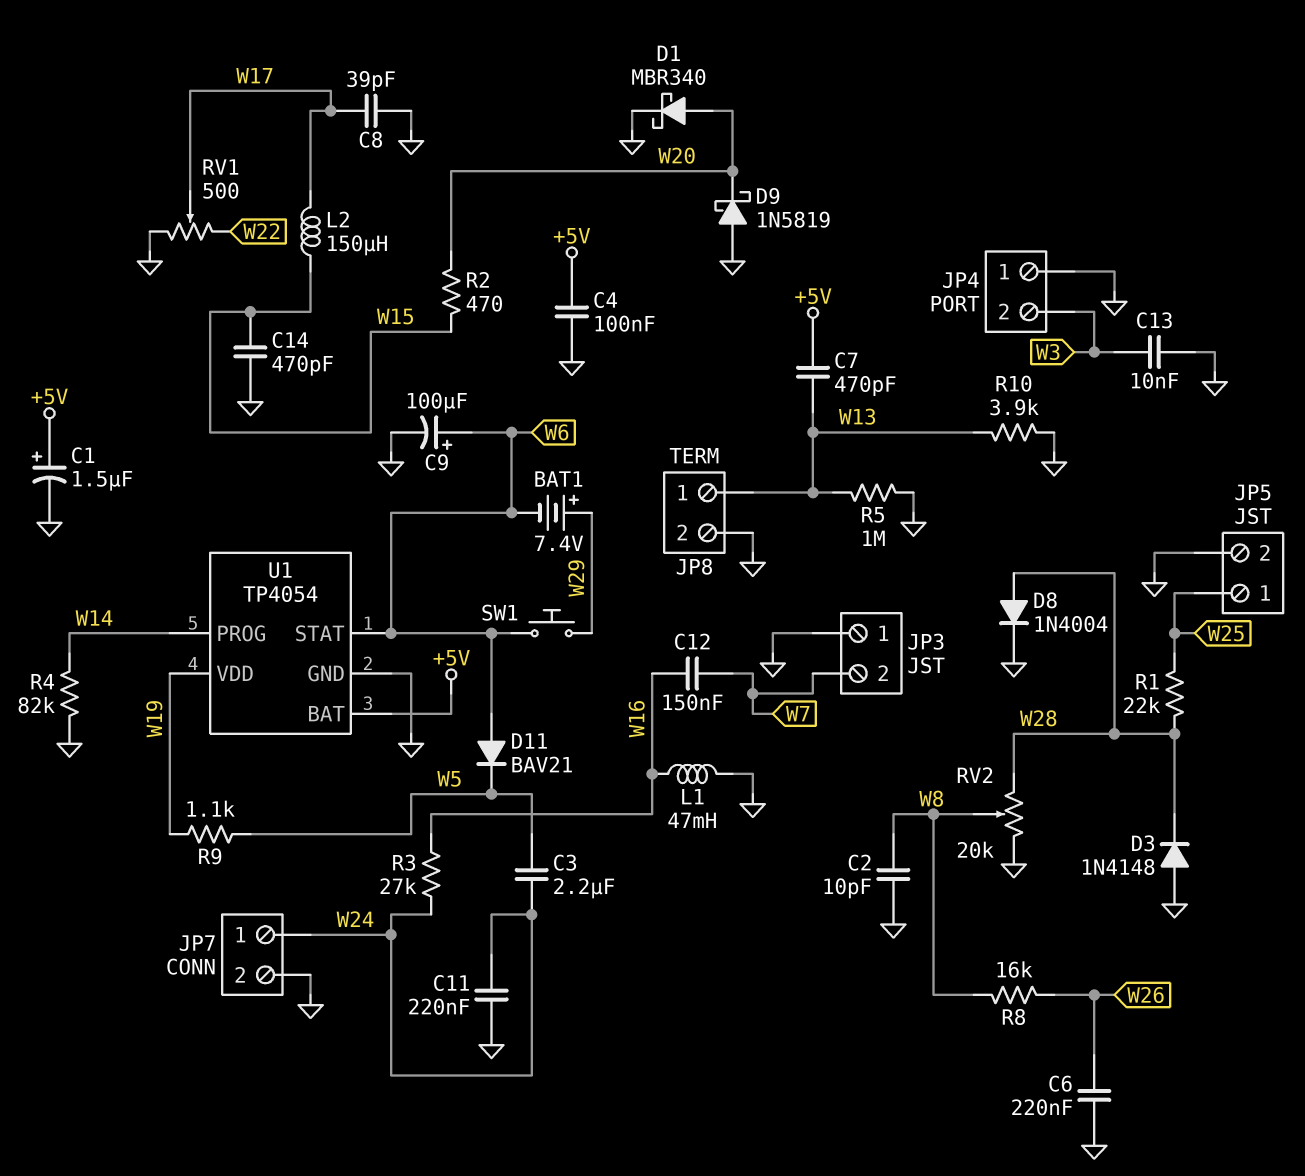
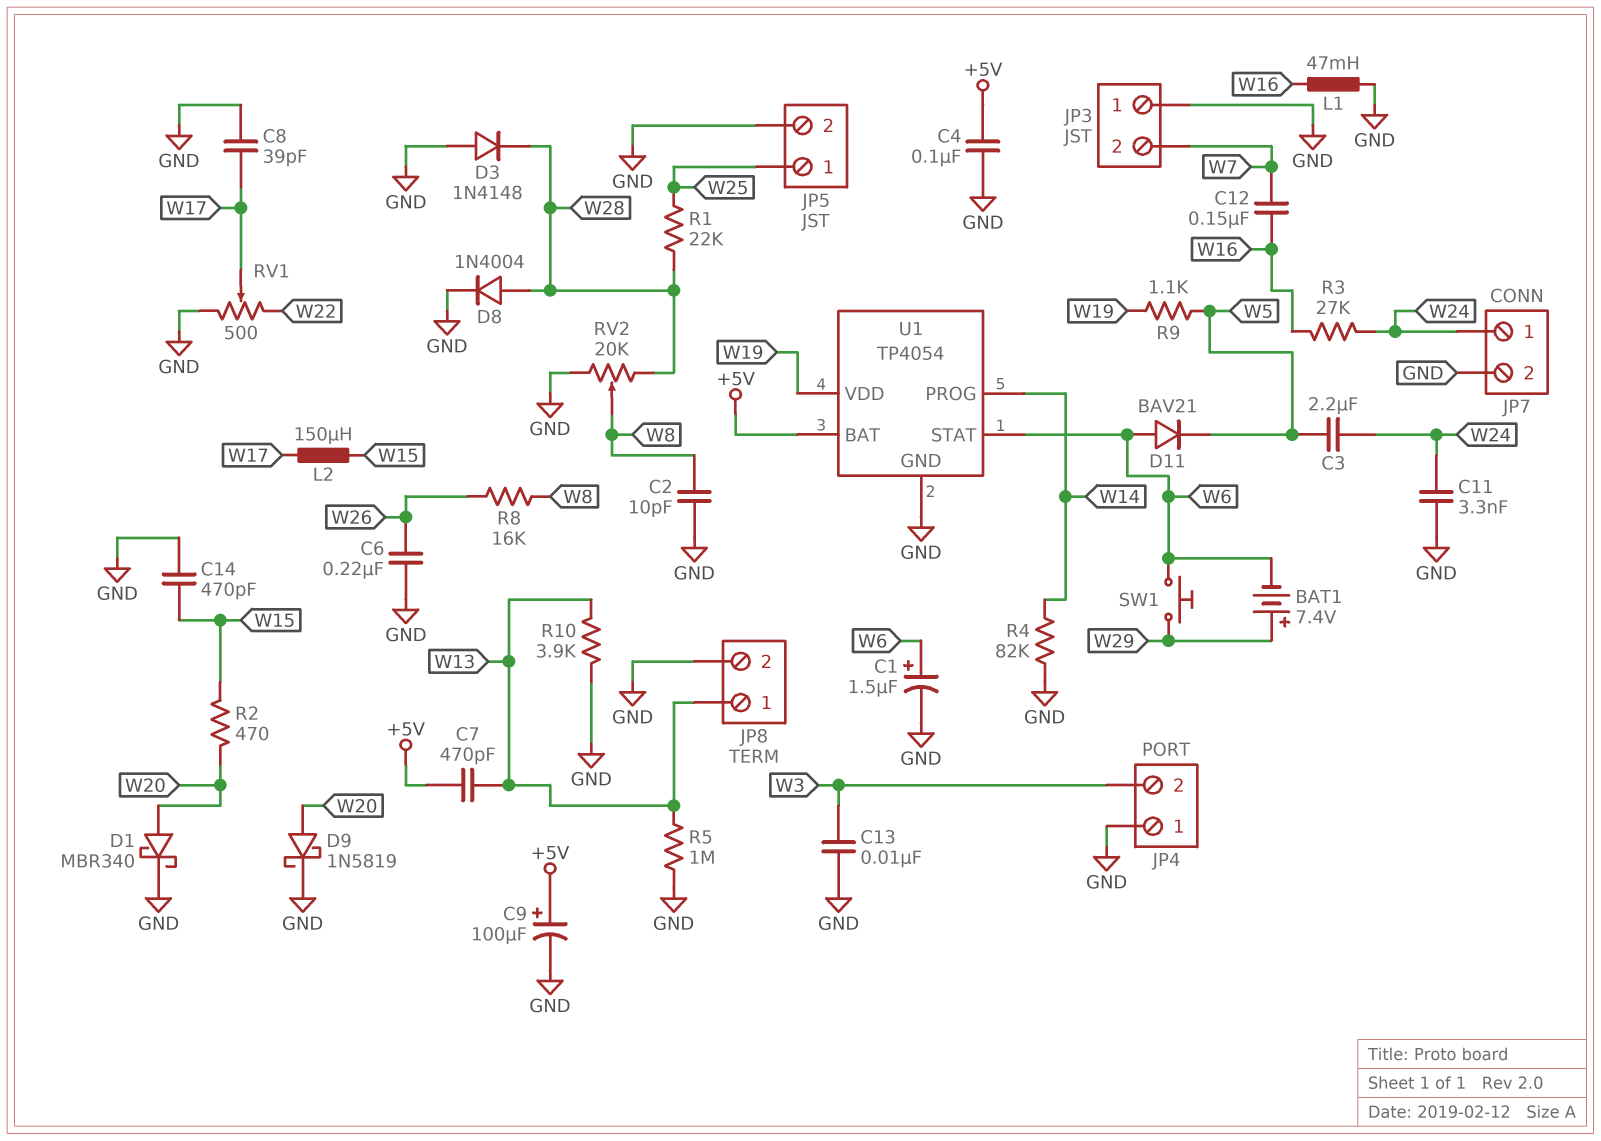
C1: 1.5uF (plus +5V, minus GND) -> 1.5uF (plus W6, minus GND)
C9: 100uF (plus W6, minus GND) -> 100uF (plus +5V, minus GND)
C11: 220nF (GND, W24) -> 3.3nF (GND, W24)
D9: schottky 1N5819 (A GND, K W20) -> schottky 1N5819 (A W20, K GND)

